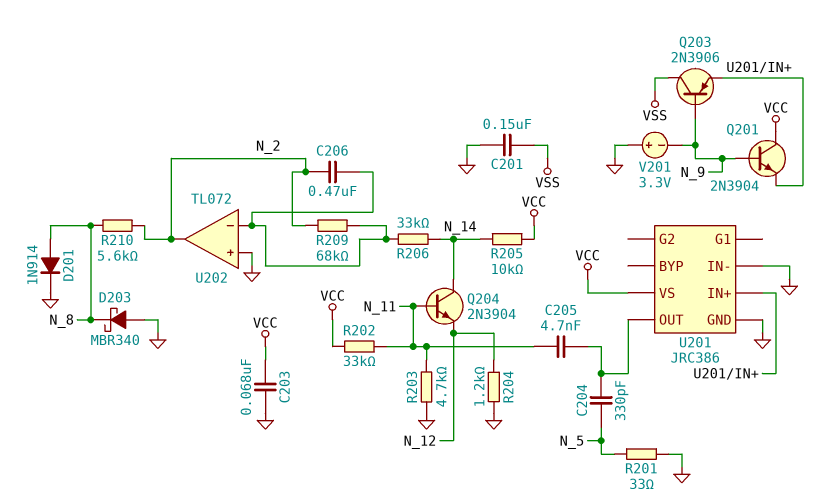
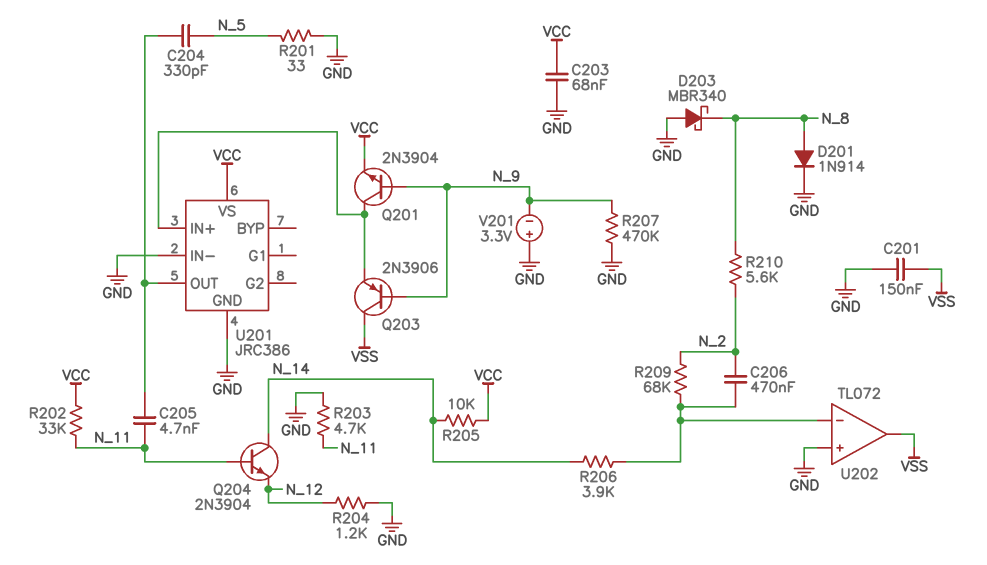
Q201: NPN 2N3904 (B N_9, C VCC, E U201/IN+) -> NPN 2N3904 (B N_9, C U201/IN+, E VCC)
R206: 33k (N_14, U202/in-) -> 3.9k (N_14, U202/in-)
R207: none -> 470k (GND, N_9)
U202 pin out: N_2 -> VSS

